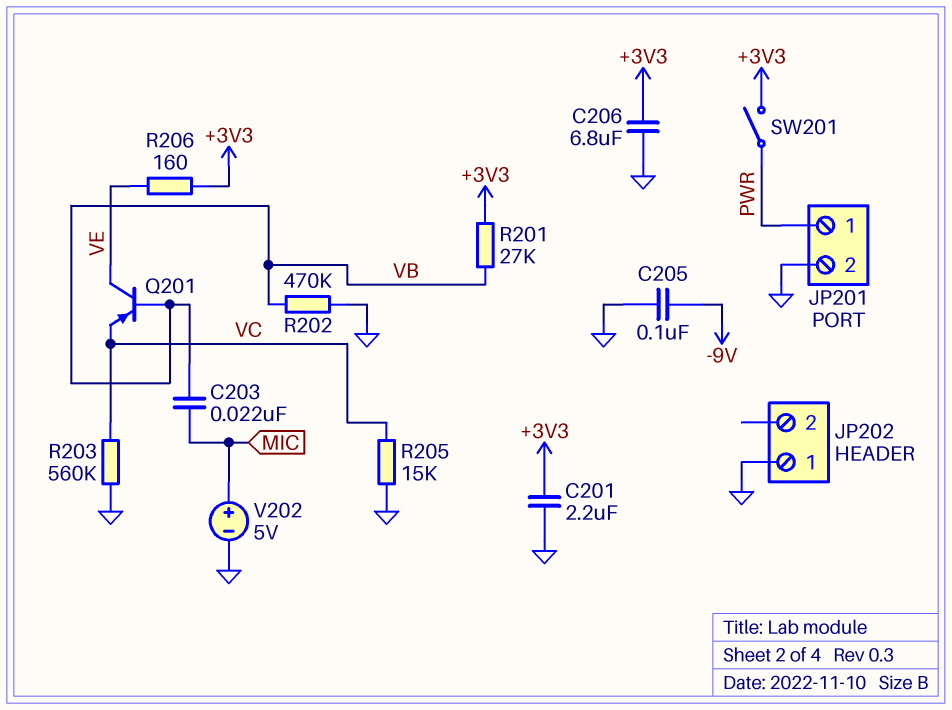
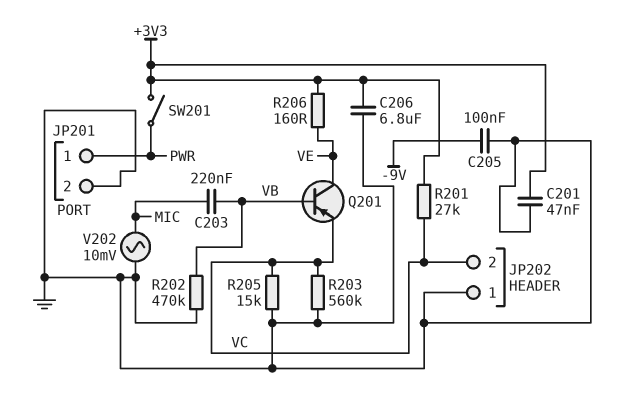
C201: 2.2uF (+3V3, GND) -> 47nF (+3V3, GND)
C203: 22nF (MIC, VB) -> 220nF (MIC, VB)
JP202 pin 2: none -> VC
R201: 27k (+3V3, VB) -> 27k (+3V3, VC)
V202: 5V (plus MIC, minus GND) -> AC 10mV (GND, MIC)

